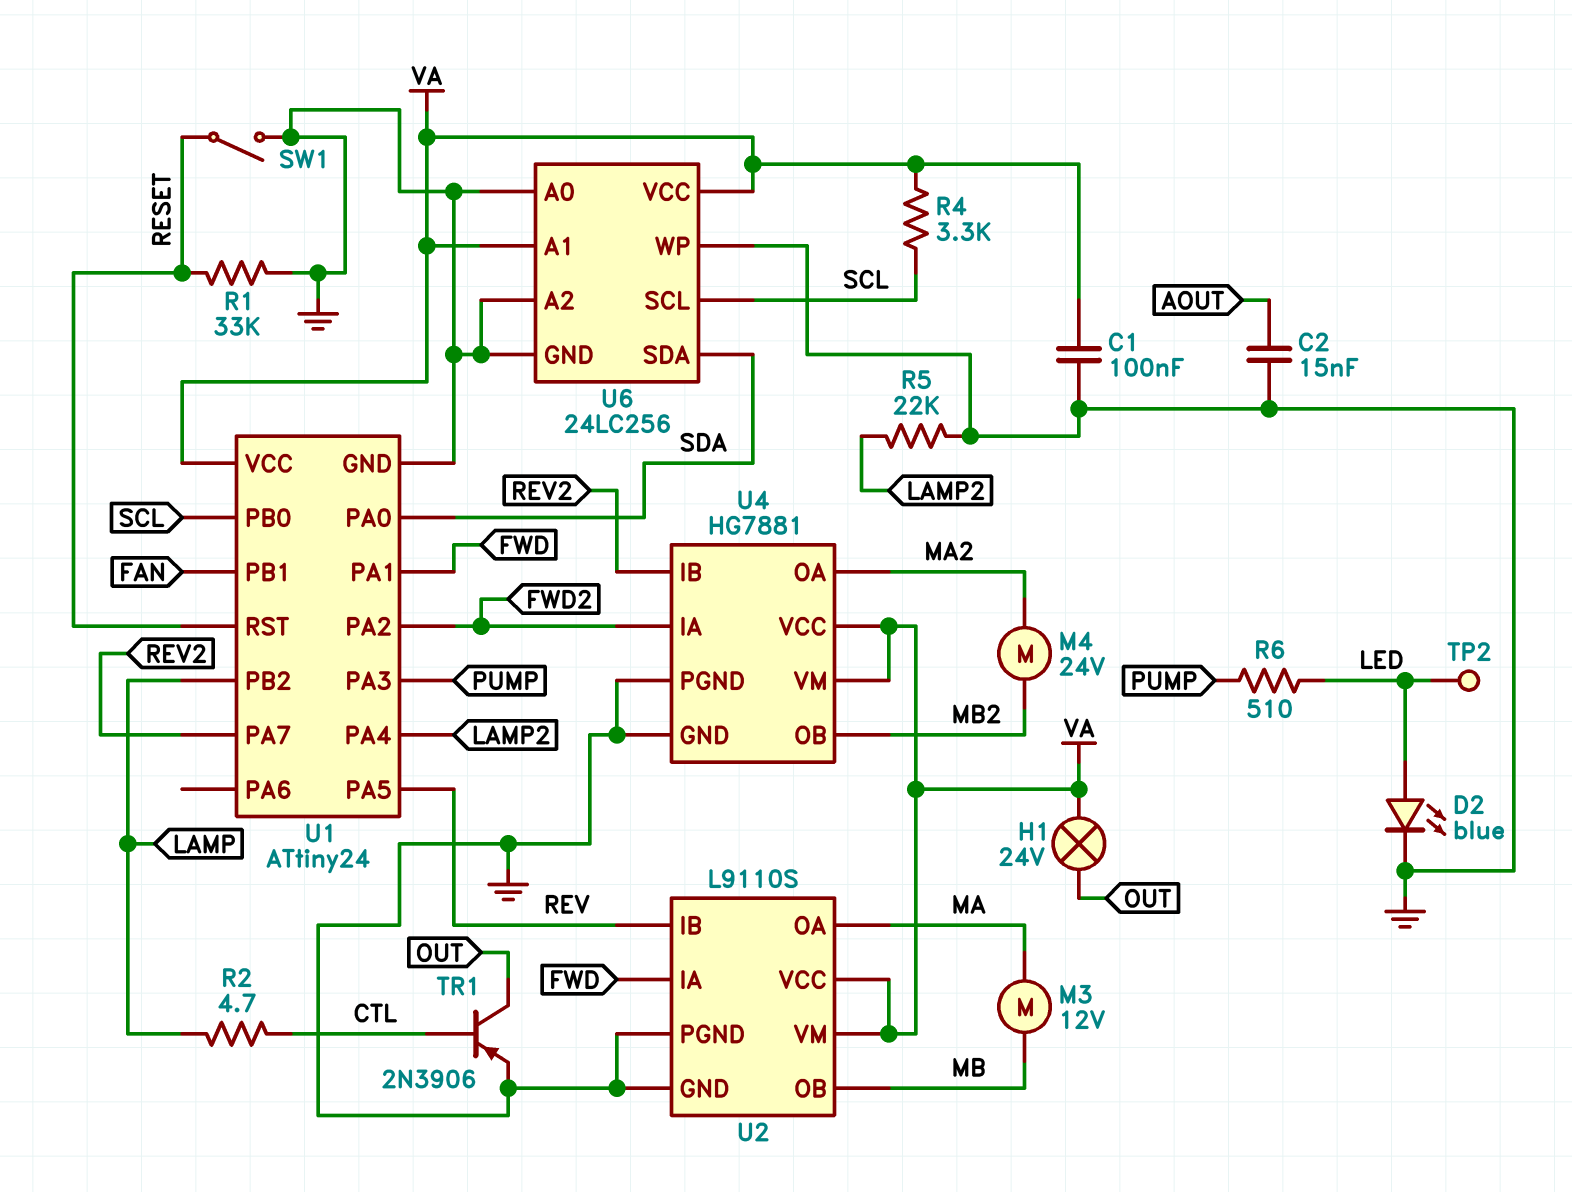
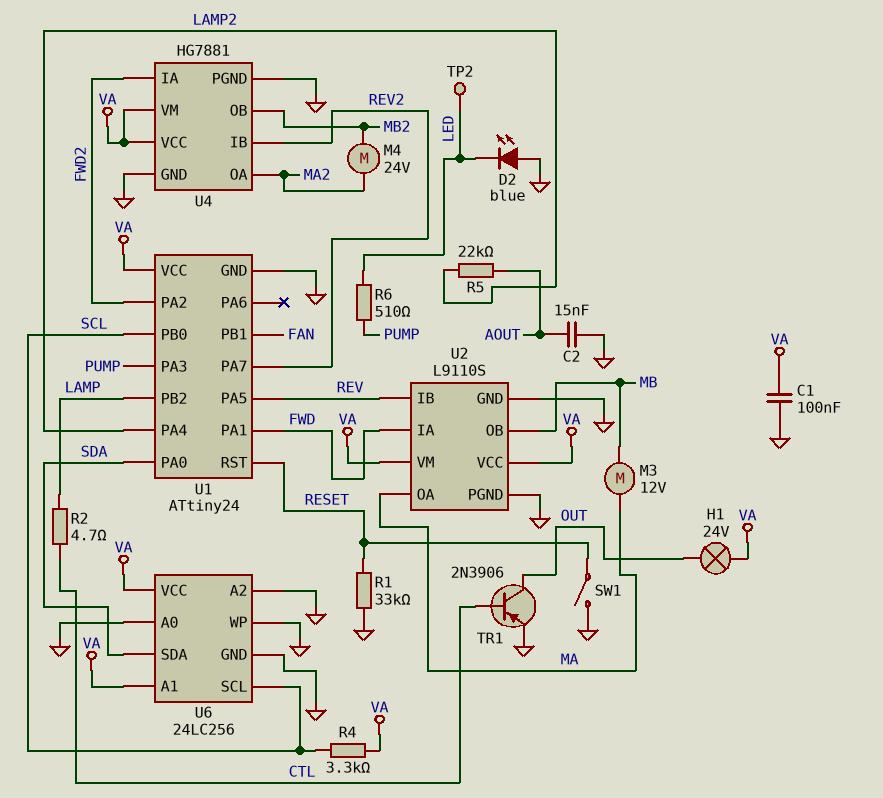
D2: LED blue (A LED, K GND) -> LED blue (A GND, K LED)
R5: 22k (GND, LAMP2) -> 22k (AOUT, LAMP2)

